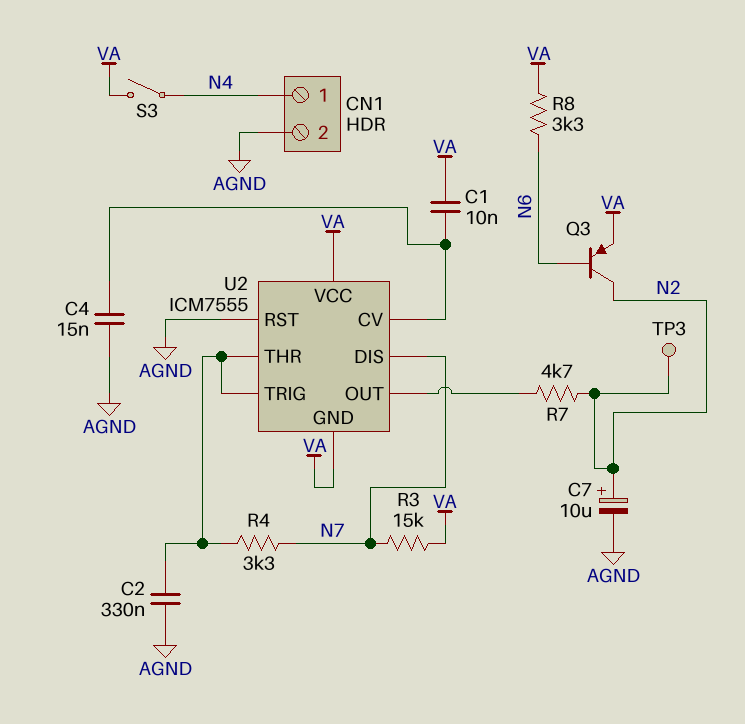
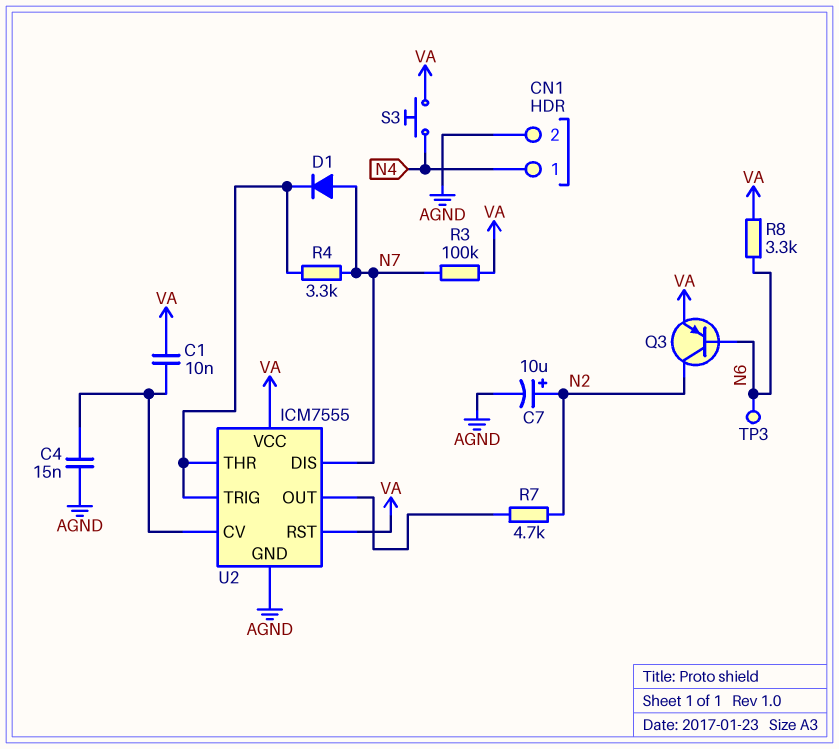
C2: 330nF (AGND, U2/THR) -> none
D1: none -> diode (A N7, K U2/THR)
R3: 15k (N7, VA) -> 100k (N7, VA)
S3: switch (N4, VA) -> button (N4, VA)
TP3: test point (N2) -> test point (N6)
U2 pin GND: VA -> AGND
U2 pin RST: AGND -> VA

